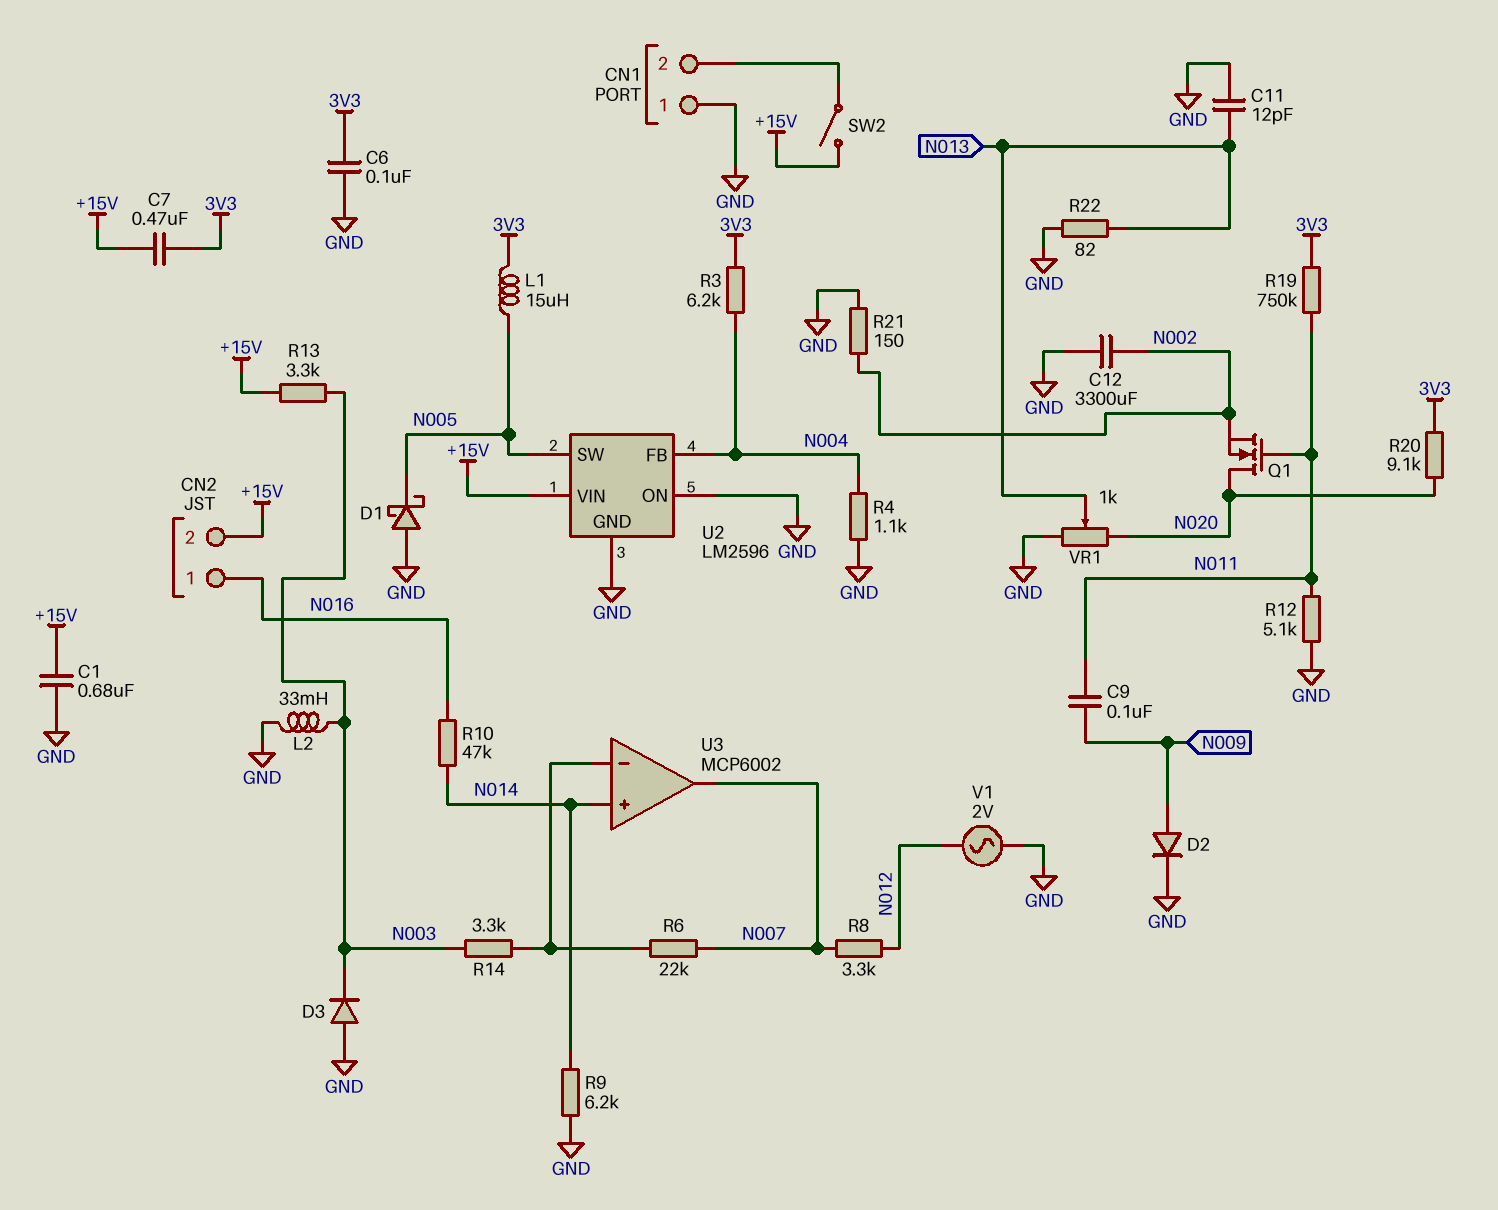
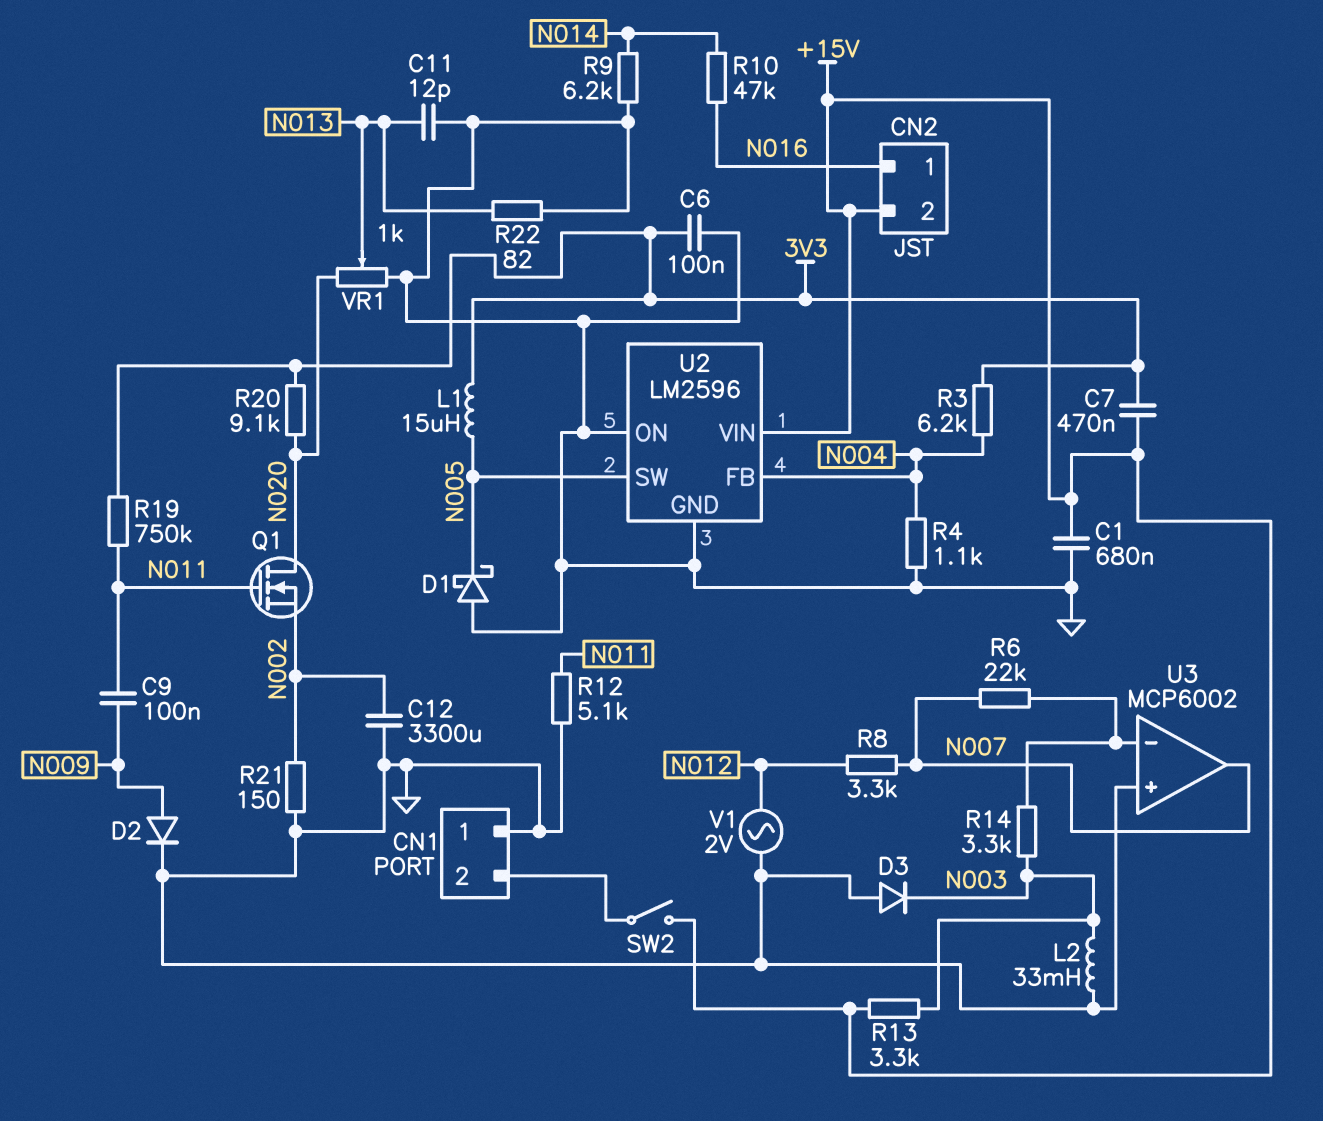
U3 pin in+: N014 -> GND

